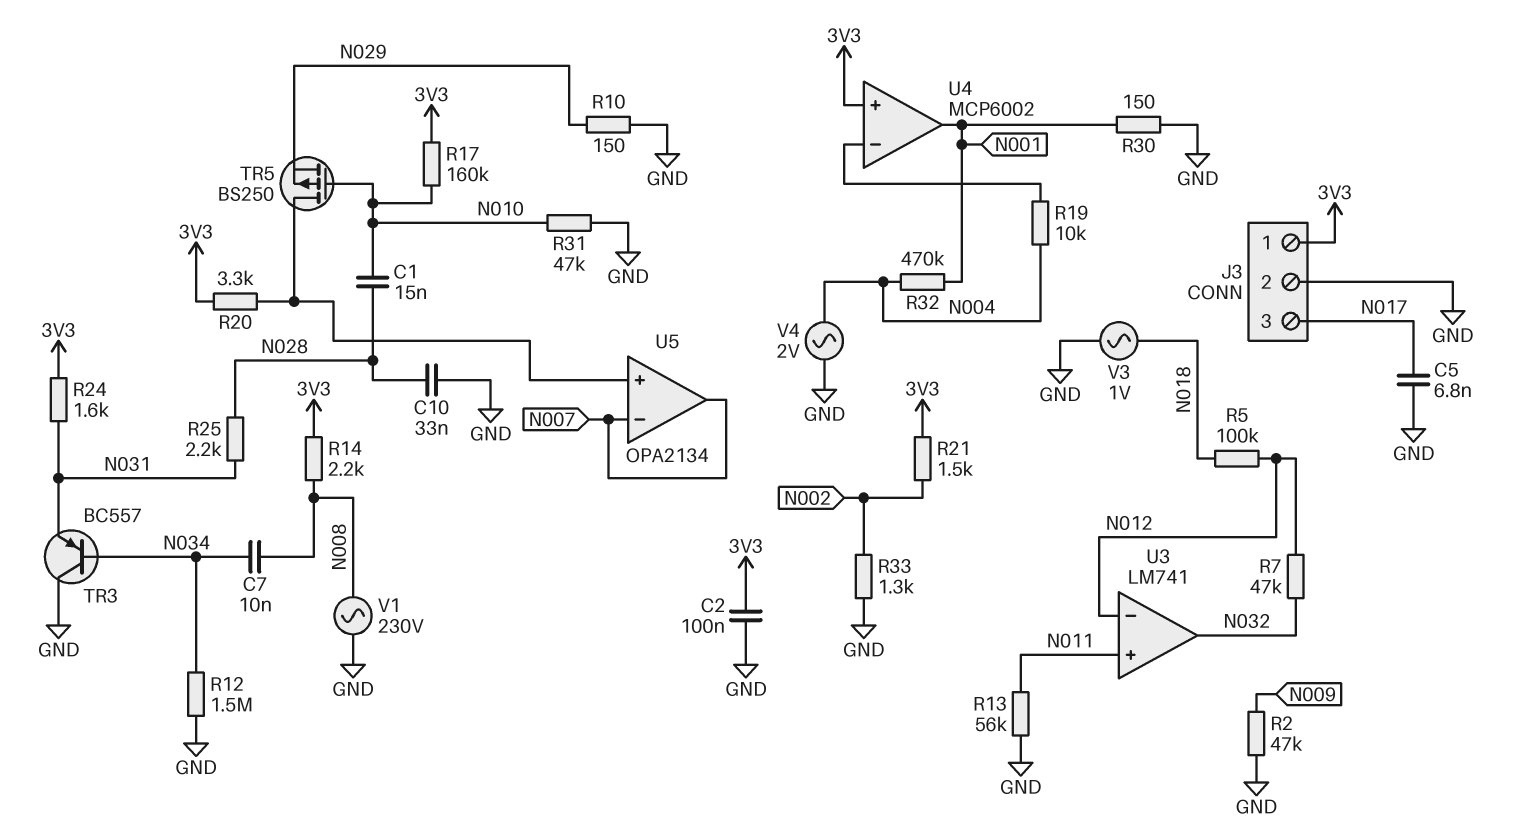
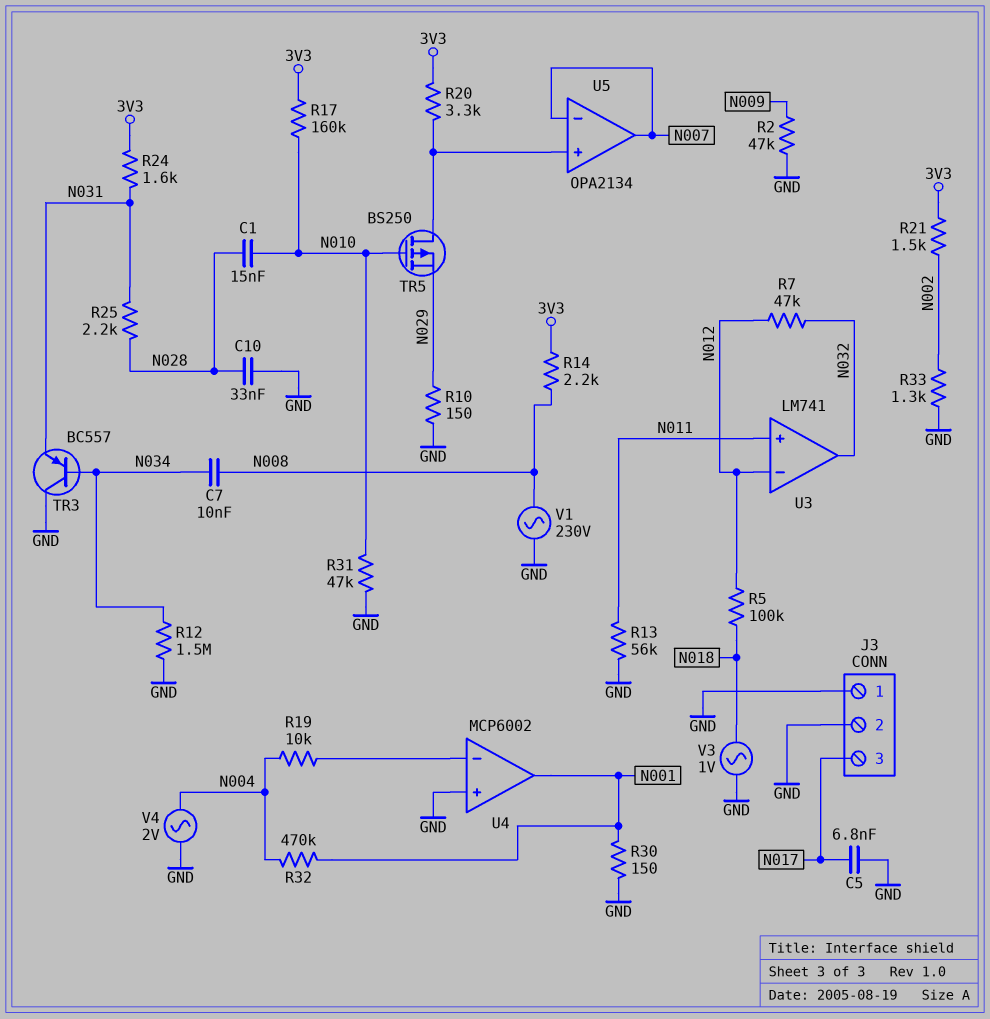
C2: 100nF (3V3, GND) -> none
J3 pin 1: 3V3 -> GND
U4 pin in+: 3V3 -> GND

